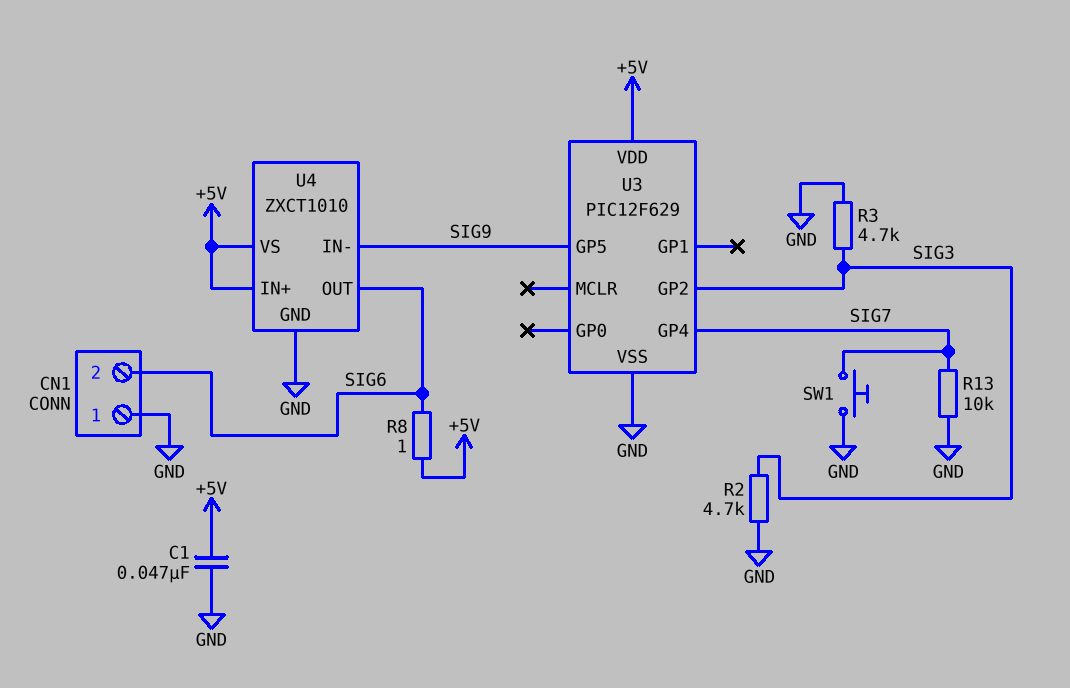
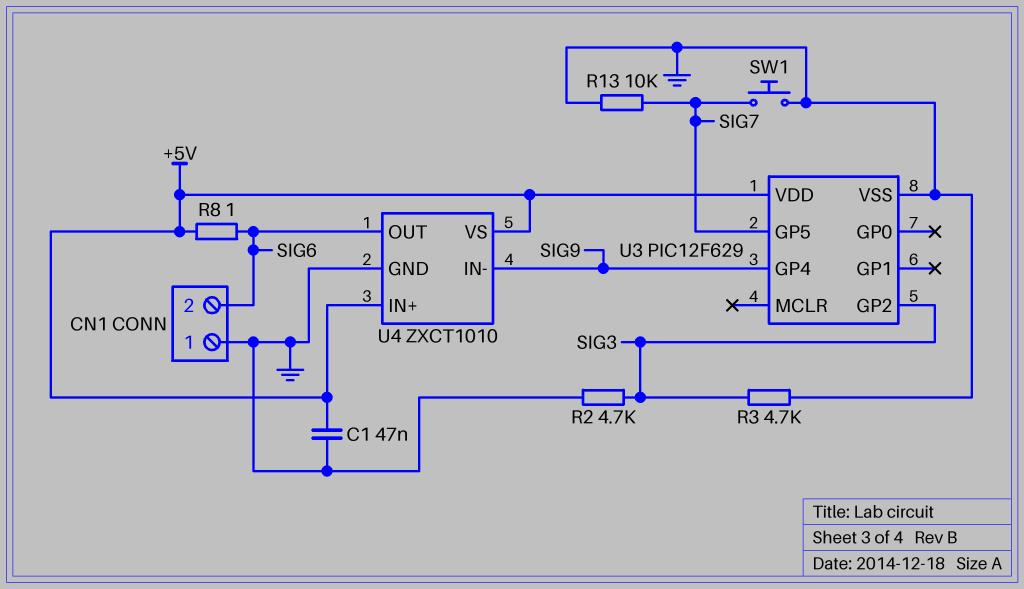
U3 pin GP4: SIG7 -> SIG9
U3 pin GP5: SIG9 -> SIG7

